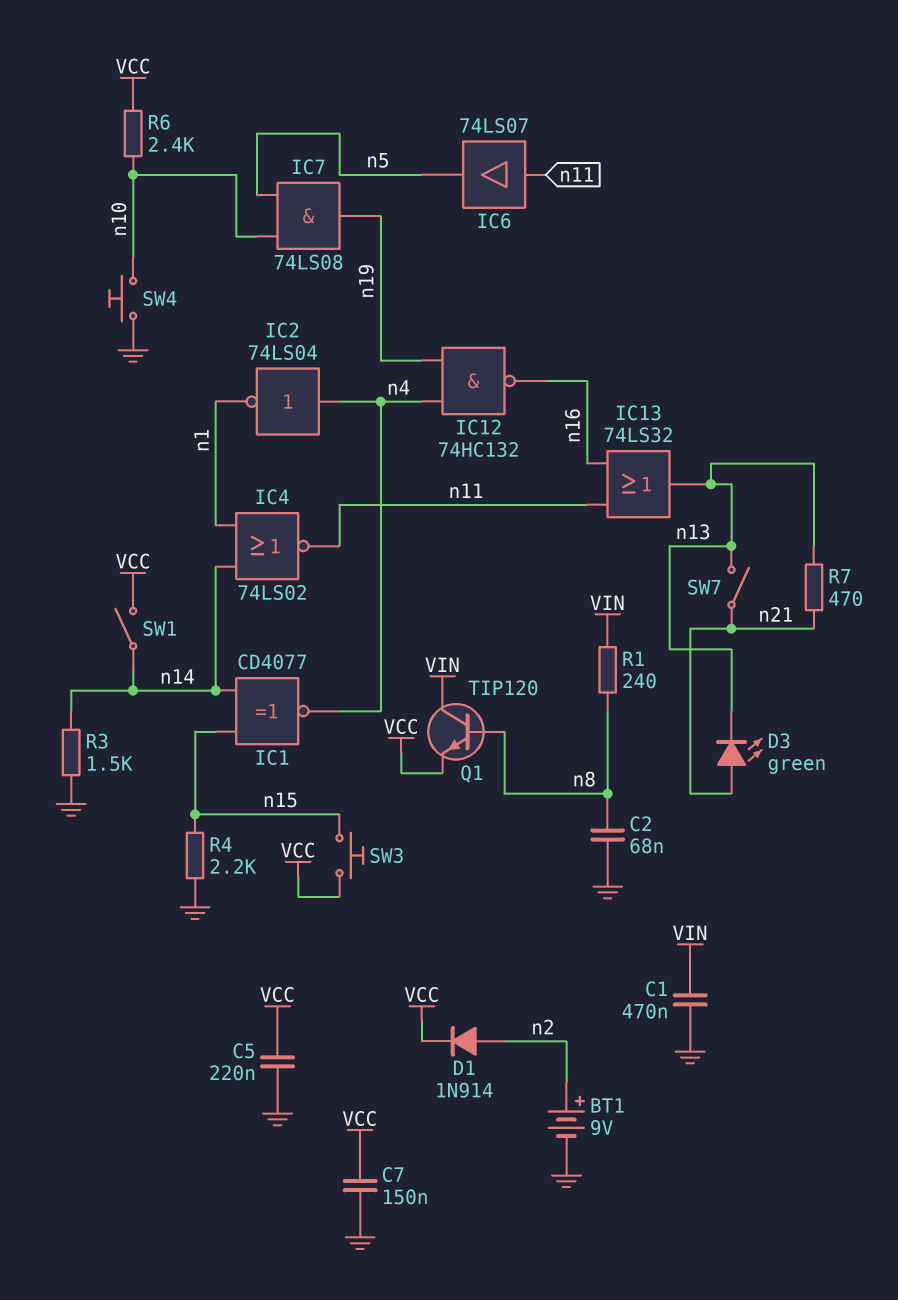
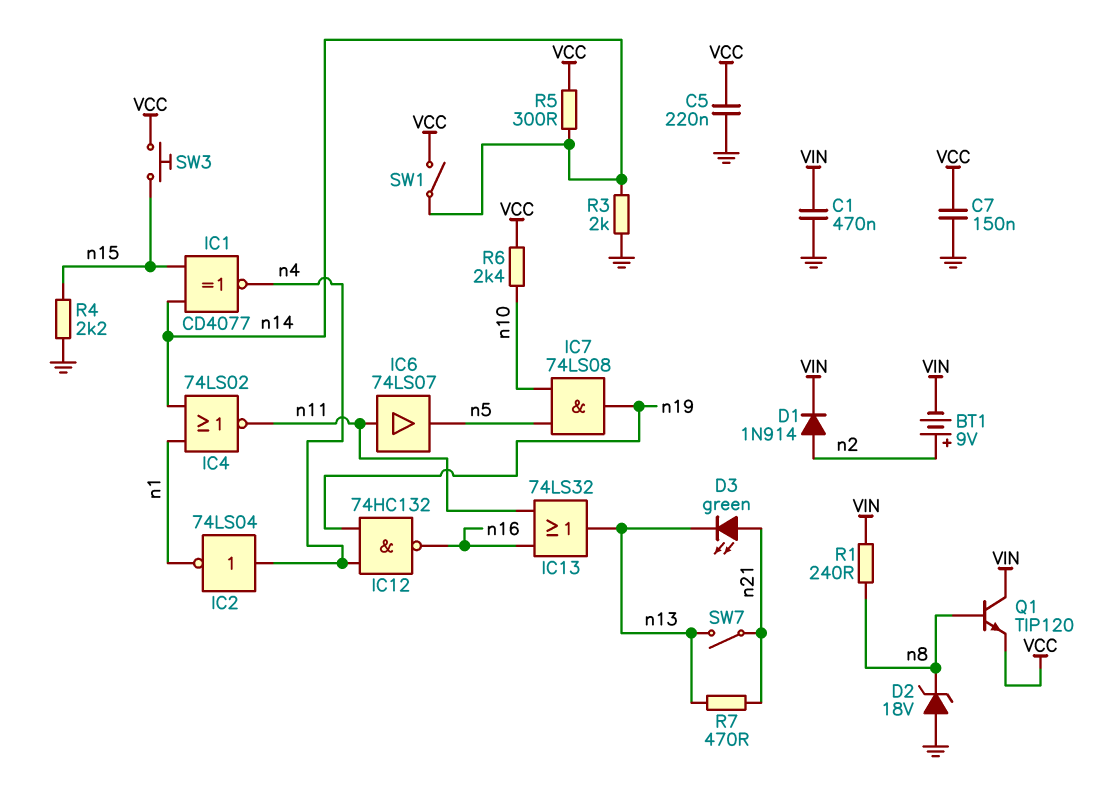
BT1: 9V (plus n2, minus GND) -> 9V (plus n2, minus VIN)
C2: 68nF (GND, n8) -> none
D1: diode 1N914 (A n2, K VCC) -> diode 1N914 (A n2, K VIN)
D2: none -> zener 18V (A GND, K n8)
R3: 1.5k (GND, n14) -> 2k (GND, n14)
R5: none -> 300 (VCC, n14)
SW4: button (GND, n10) -> none

